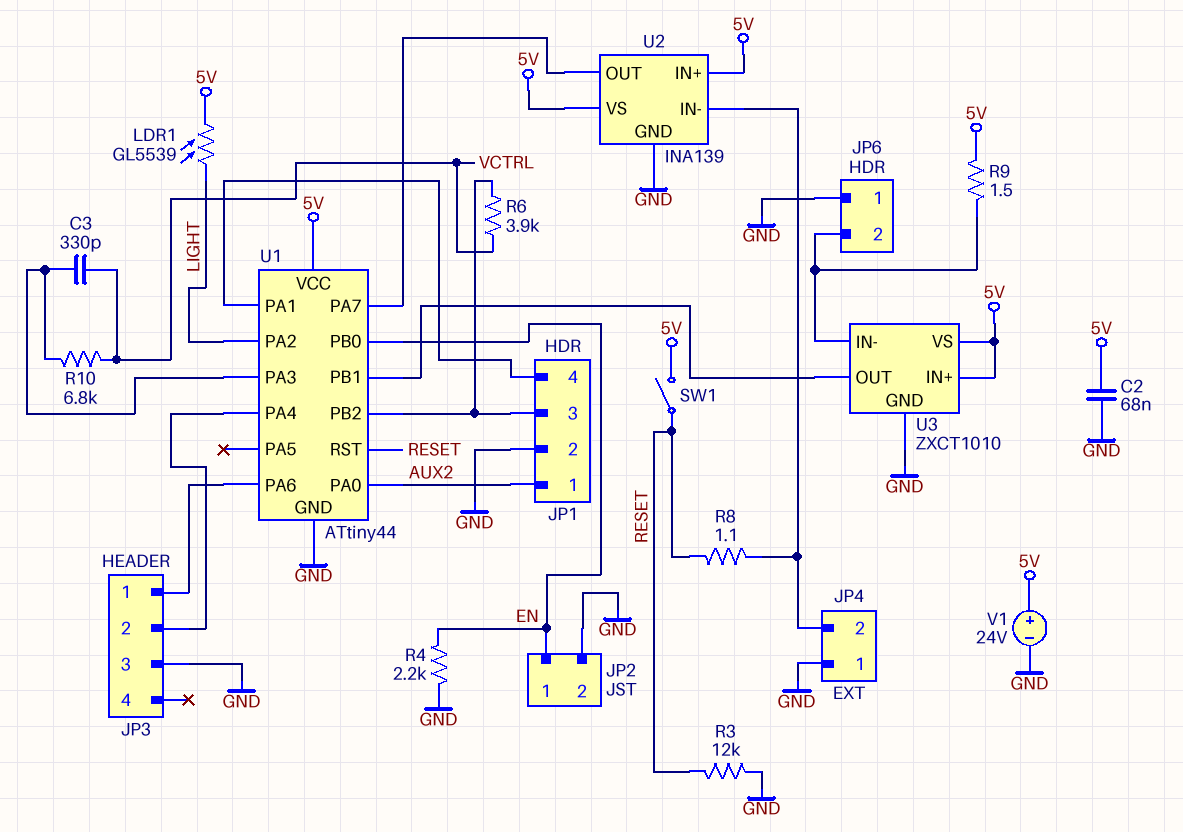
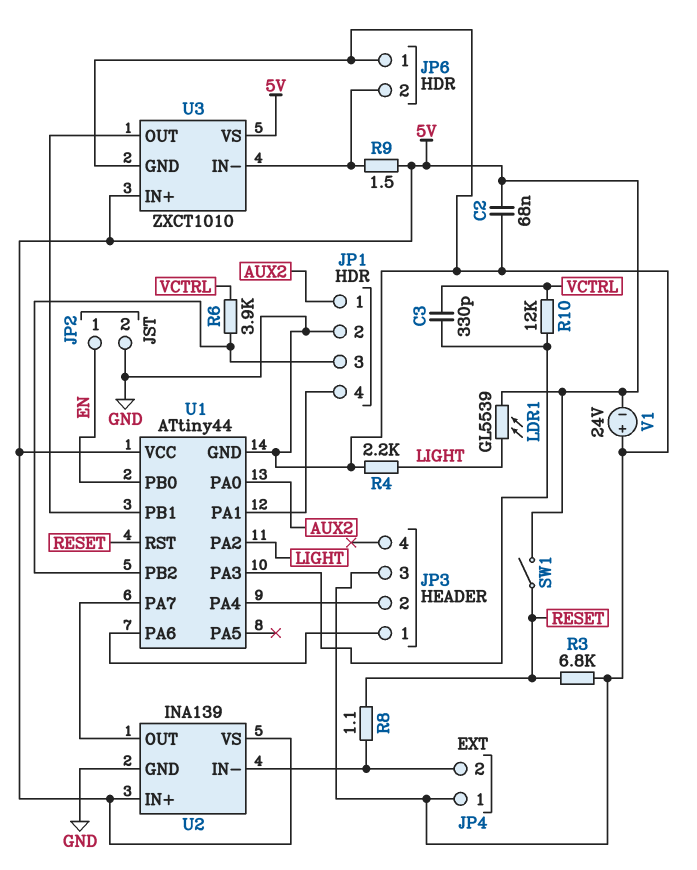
R3: 12k (GND, RESET) -> 6.8k (GND, RESET)
R4: 2.2k (EN, GND) -> 2.2k (GND, LIGHT)
R10: 6.8k (U1/PA3, VCTRL) -> 12k (U1/PA3, VCTRL)
V1: 24V (plus 5V, minus GND) -> 24V (plus GND, minus 5V)

